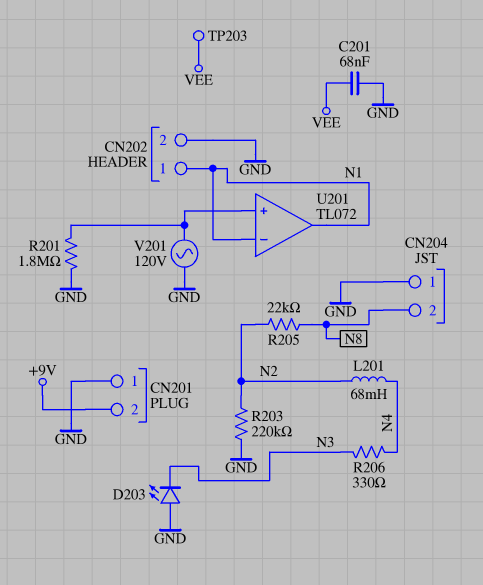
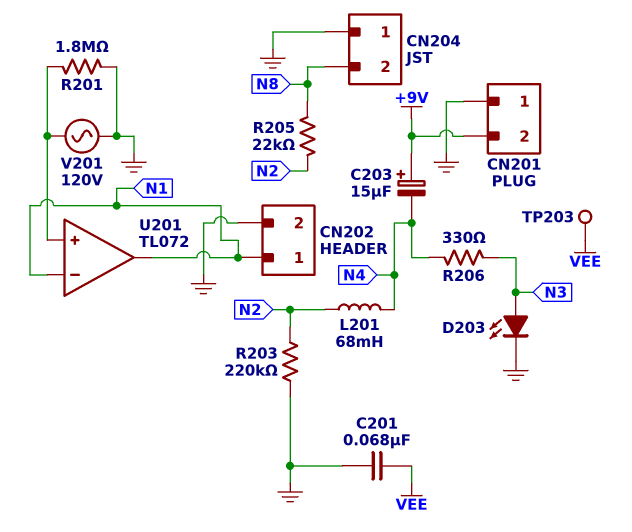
C203: none -> 15uF (plus +9V, minus N4)
D203: LED (A GND, K N3) -> LED (A N3, K GND)

